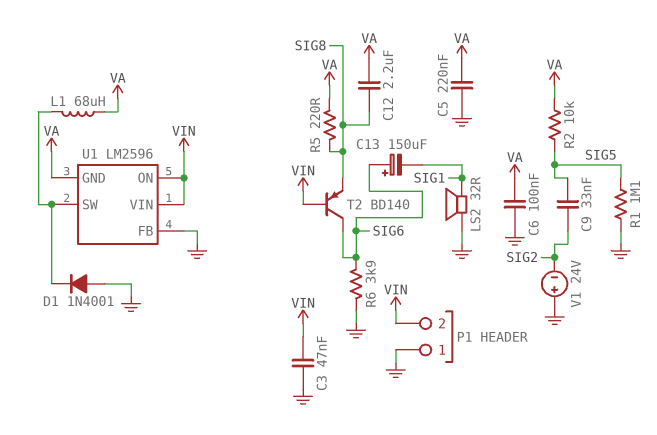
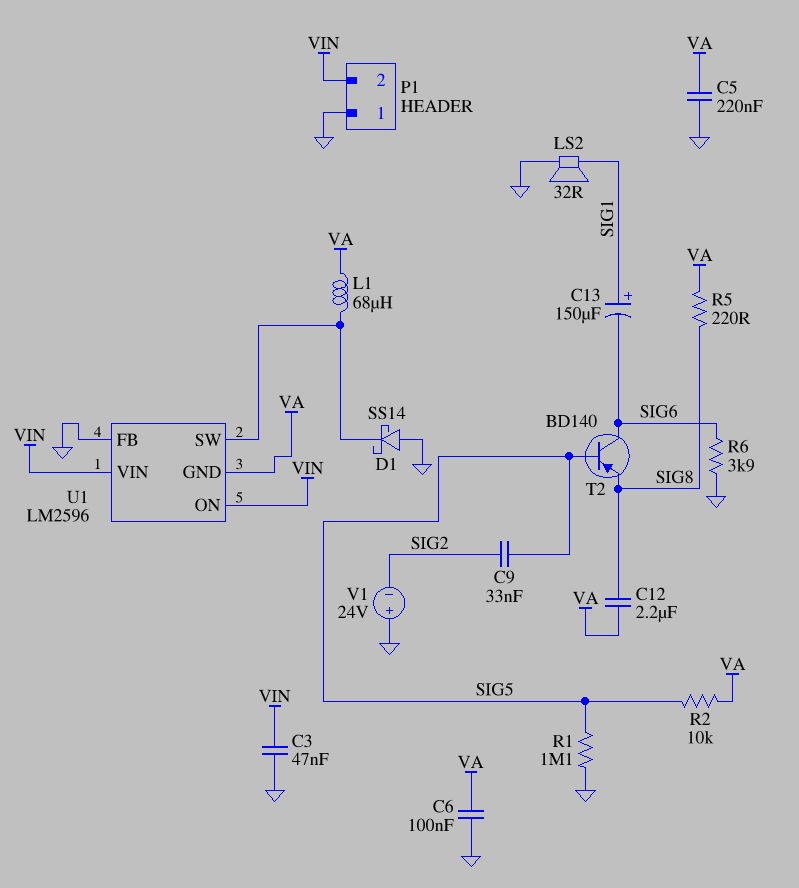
C13: 150uF (plus SIG6, minus SIG1) -> 150uF (plus SIG1, minus SIG6)
D1: diode 1N4001 (A GND, K U1/SW) -> schottky SS14 (A GND, K U1/SW)
T2: PNP BD140 (B VIN, C SIG6, E SIG8) -> PNP BD140 (B SIG5, C SIG6, E SIG8)

